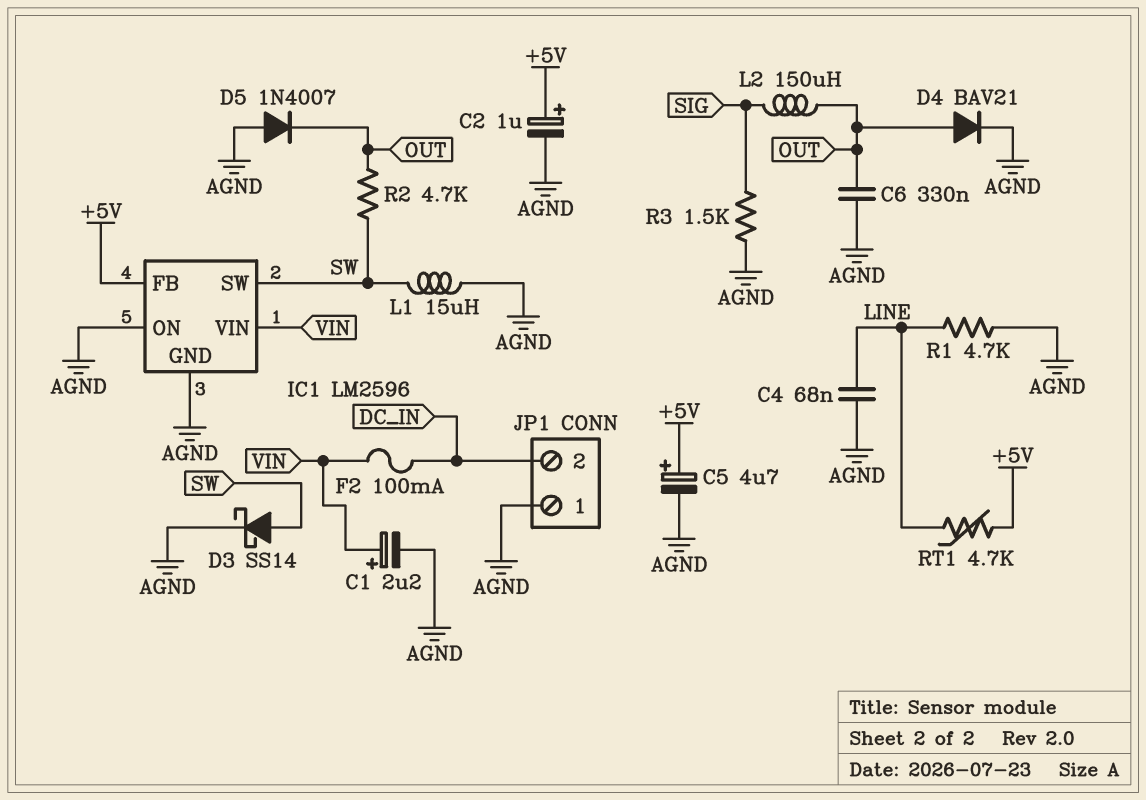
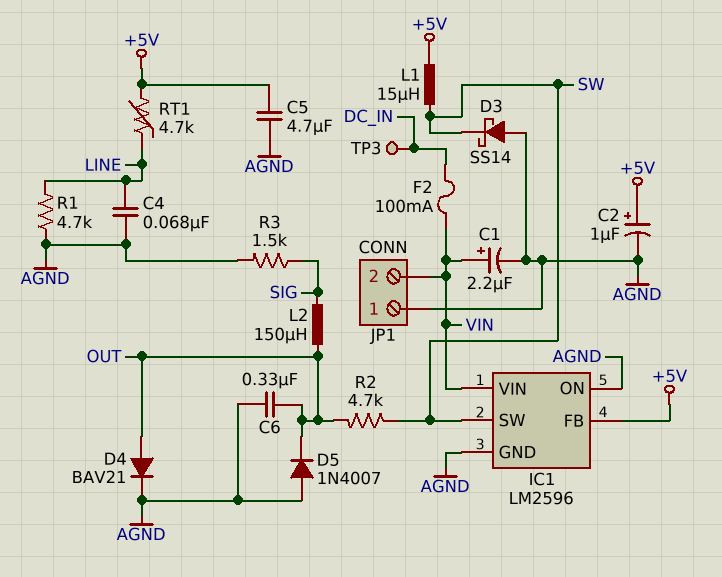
C5: 4.7uF (plus +5V, minus AGND) -> 4.7uF (+5V, AGND)
D3: schottky SS14 (A SW, K AGND) -> schottky SS14 (A AGND, K SW)
JP1 pin 2: DC_IN -> VIN
L1: 15uH (AGND, SW) -> 15uH (+5V, SW)
TP3: none -> test point (DC_IN)

